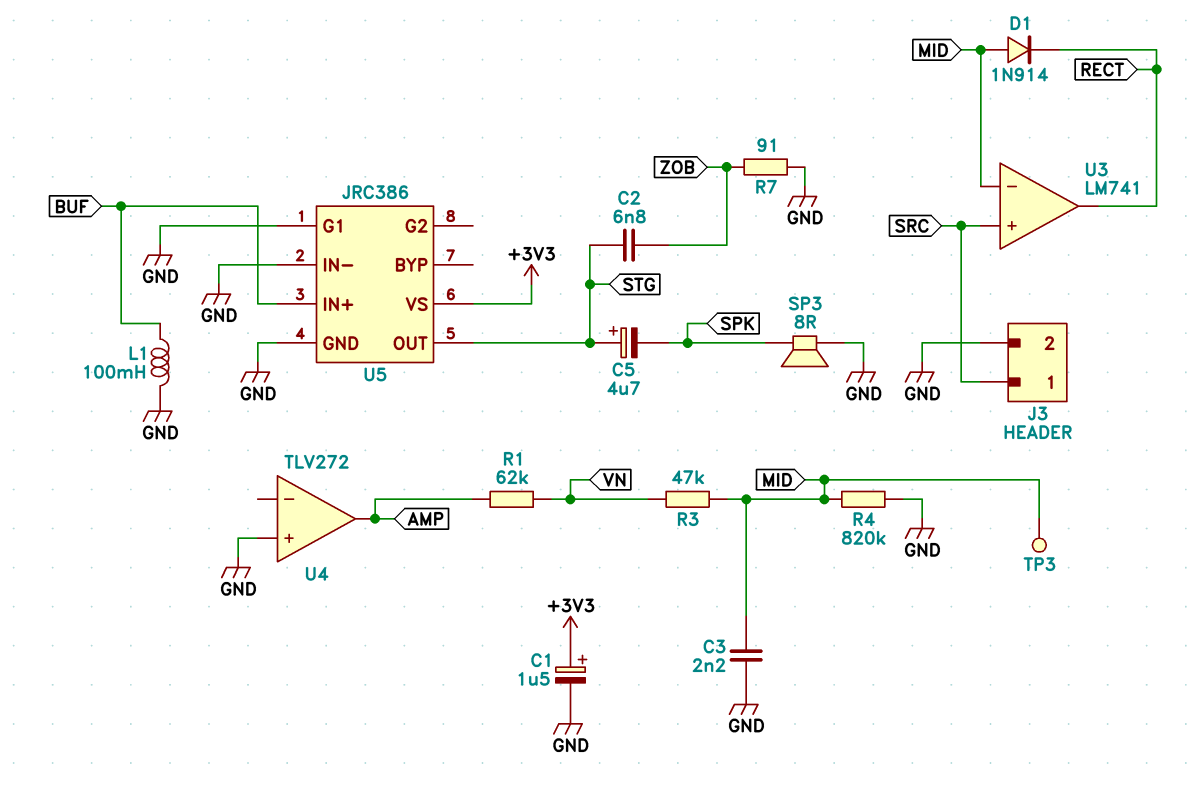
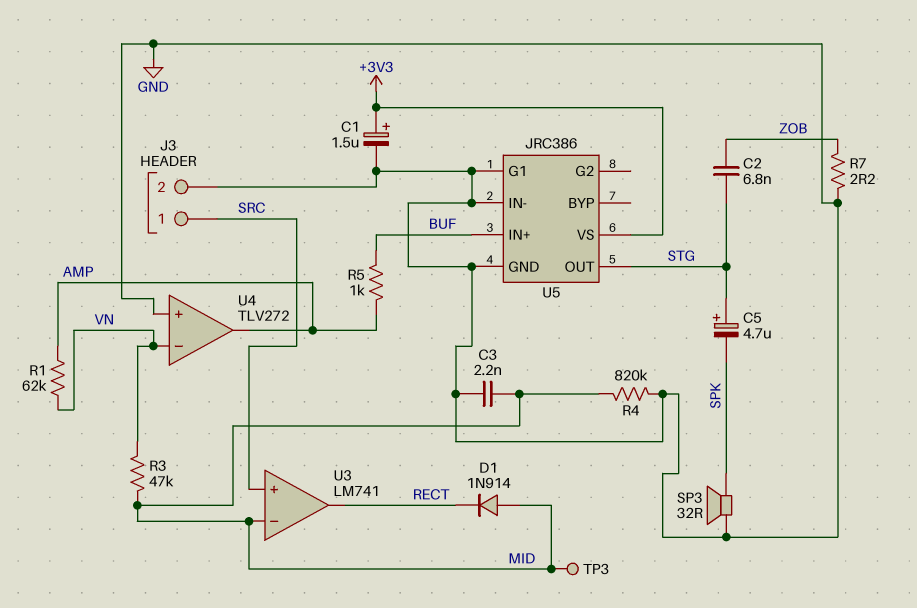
L1: 100mH (BUF, GND) -> none
R5: none -> 1k (AMP, BUF)
R7: 91 (GND, ZOB) -> 2.2 (GND, ZOB)
SP3: speaker 8R (GND, SPK) -> speaker 32R (GND, SPK)
U4 pin in-: none -> VN

